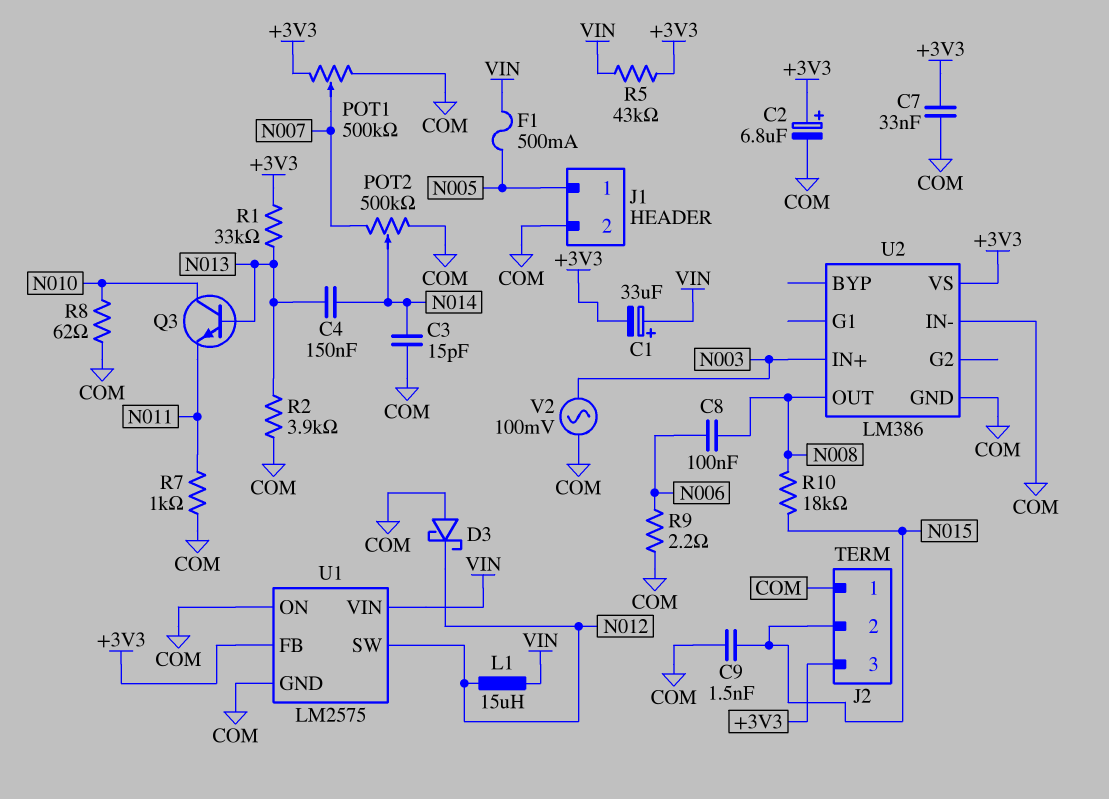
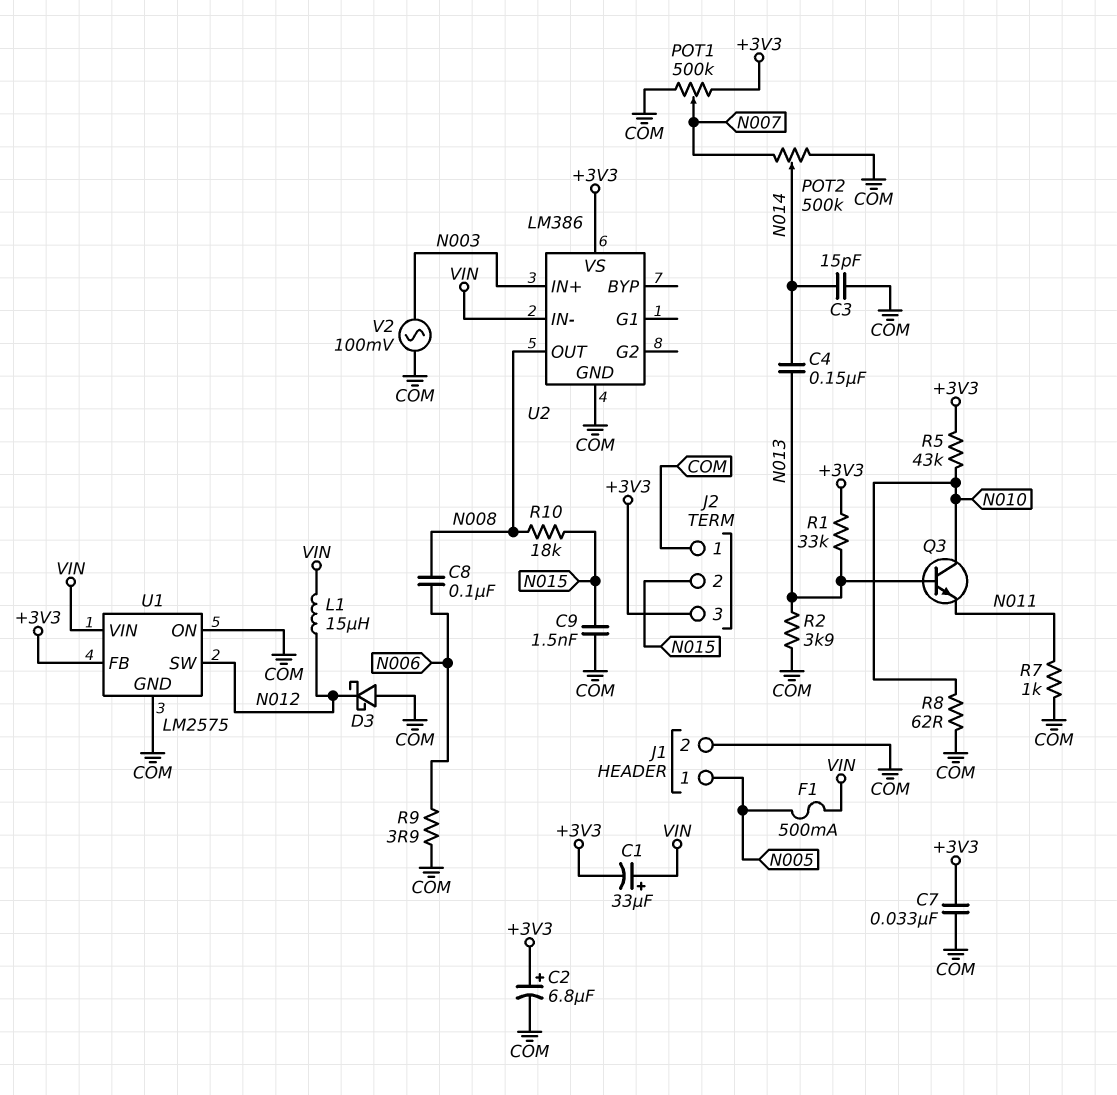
R5: 43k (+3V3, VIN) -> 43k (+3V3, N010)
R9: 2.2 (COM, N006) -> 3.9 (COM, N006)
U2 pin IN-: COM -> VIN

